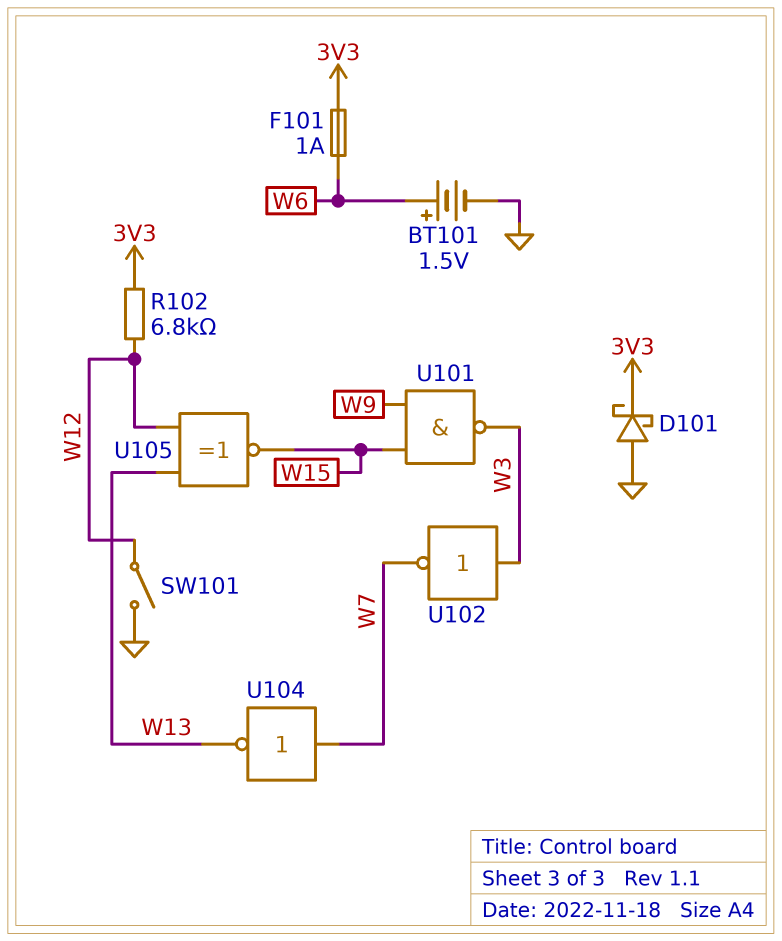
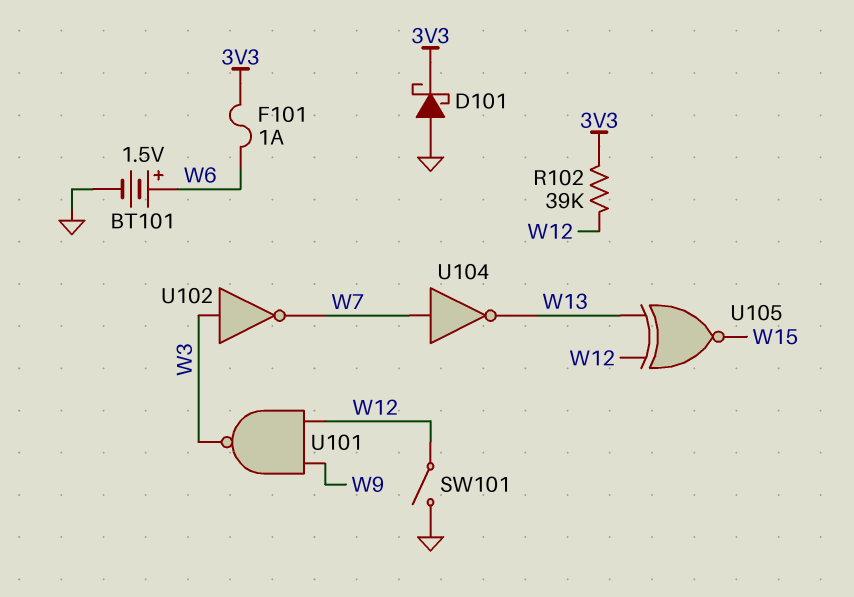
R102: 6.8k (3V3, W12) -> 39k (3V3, W12)
U101: NAND (in W9, in W15, out W3) -> NAND (in W9, in W12, out W3)

